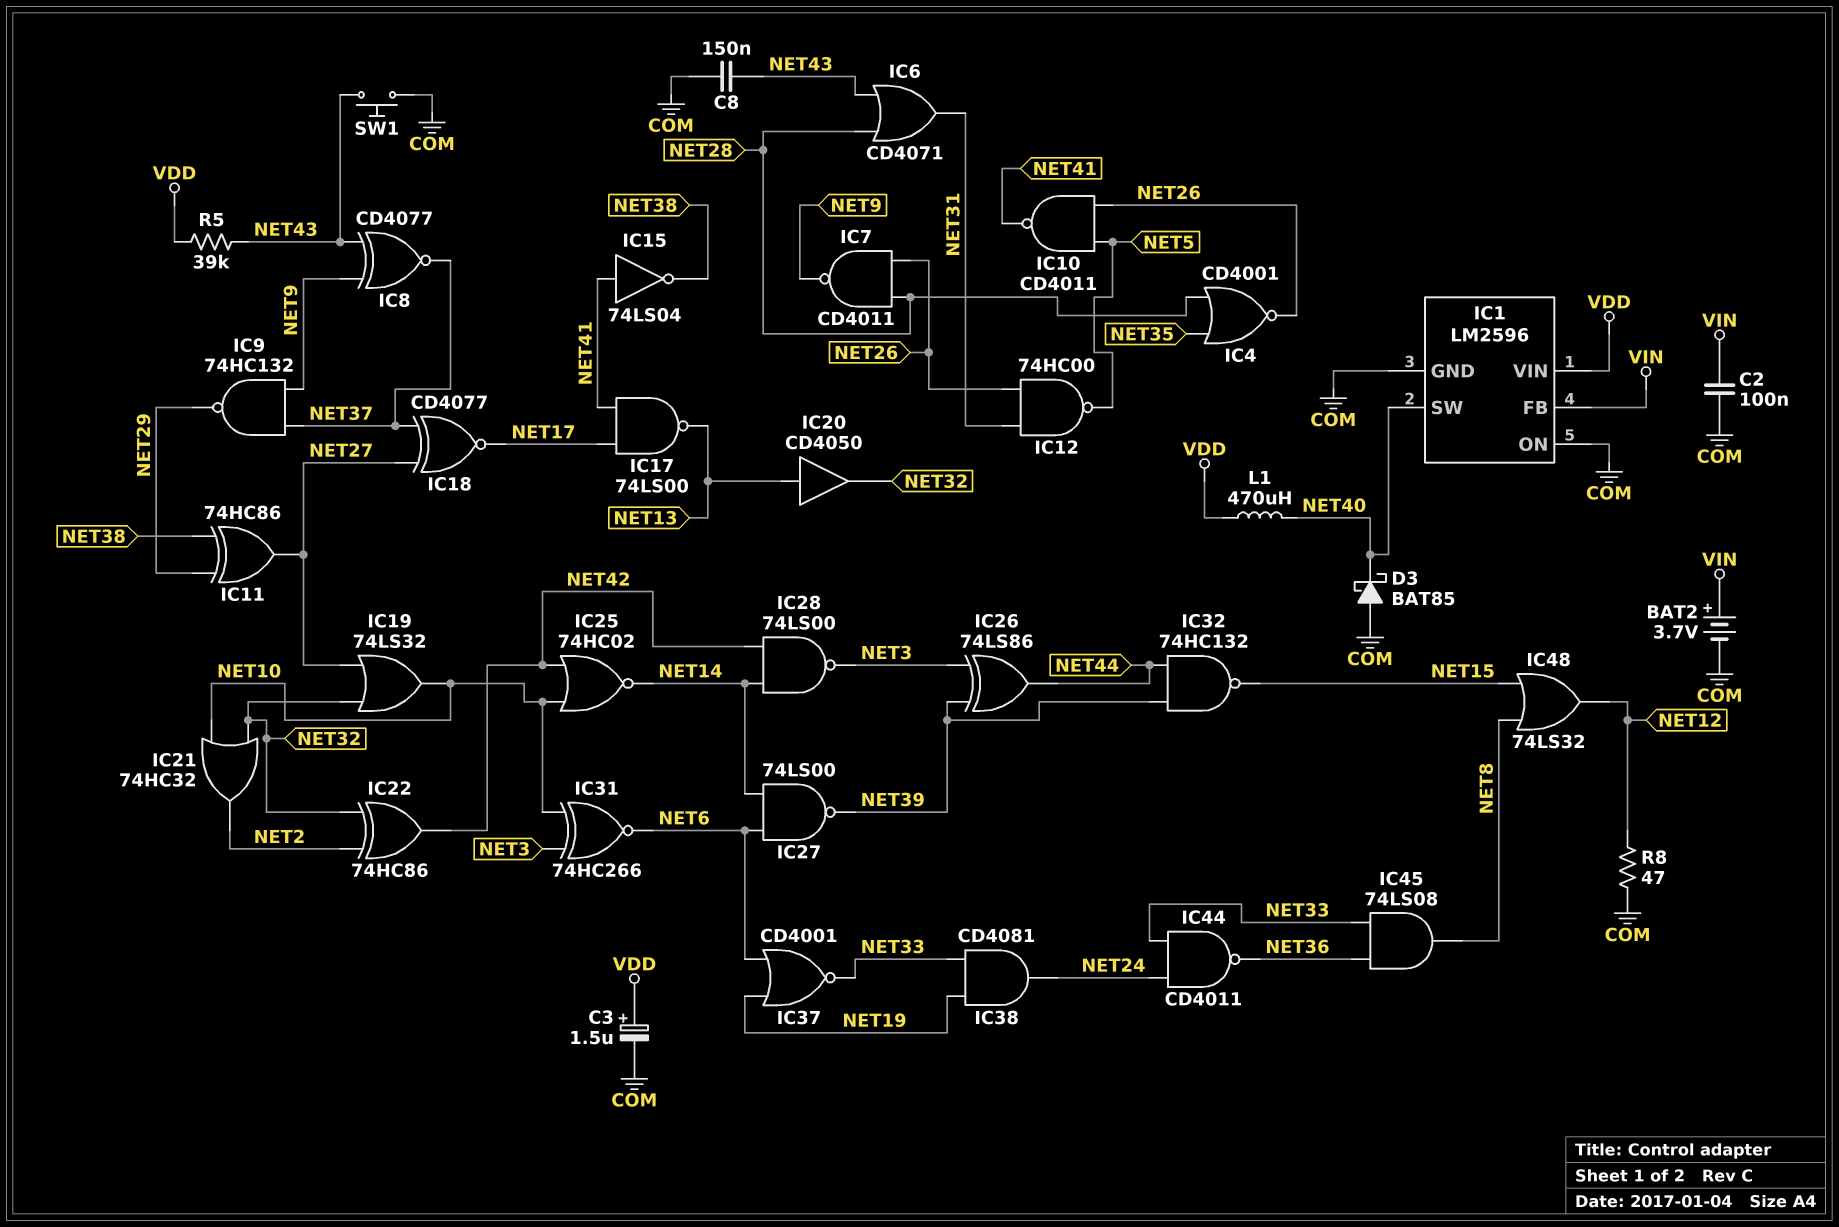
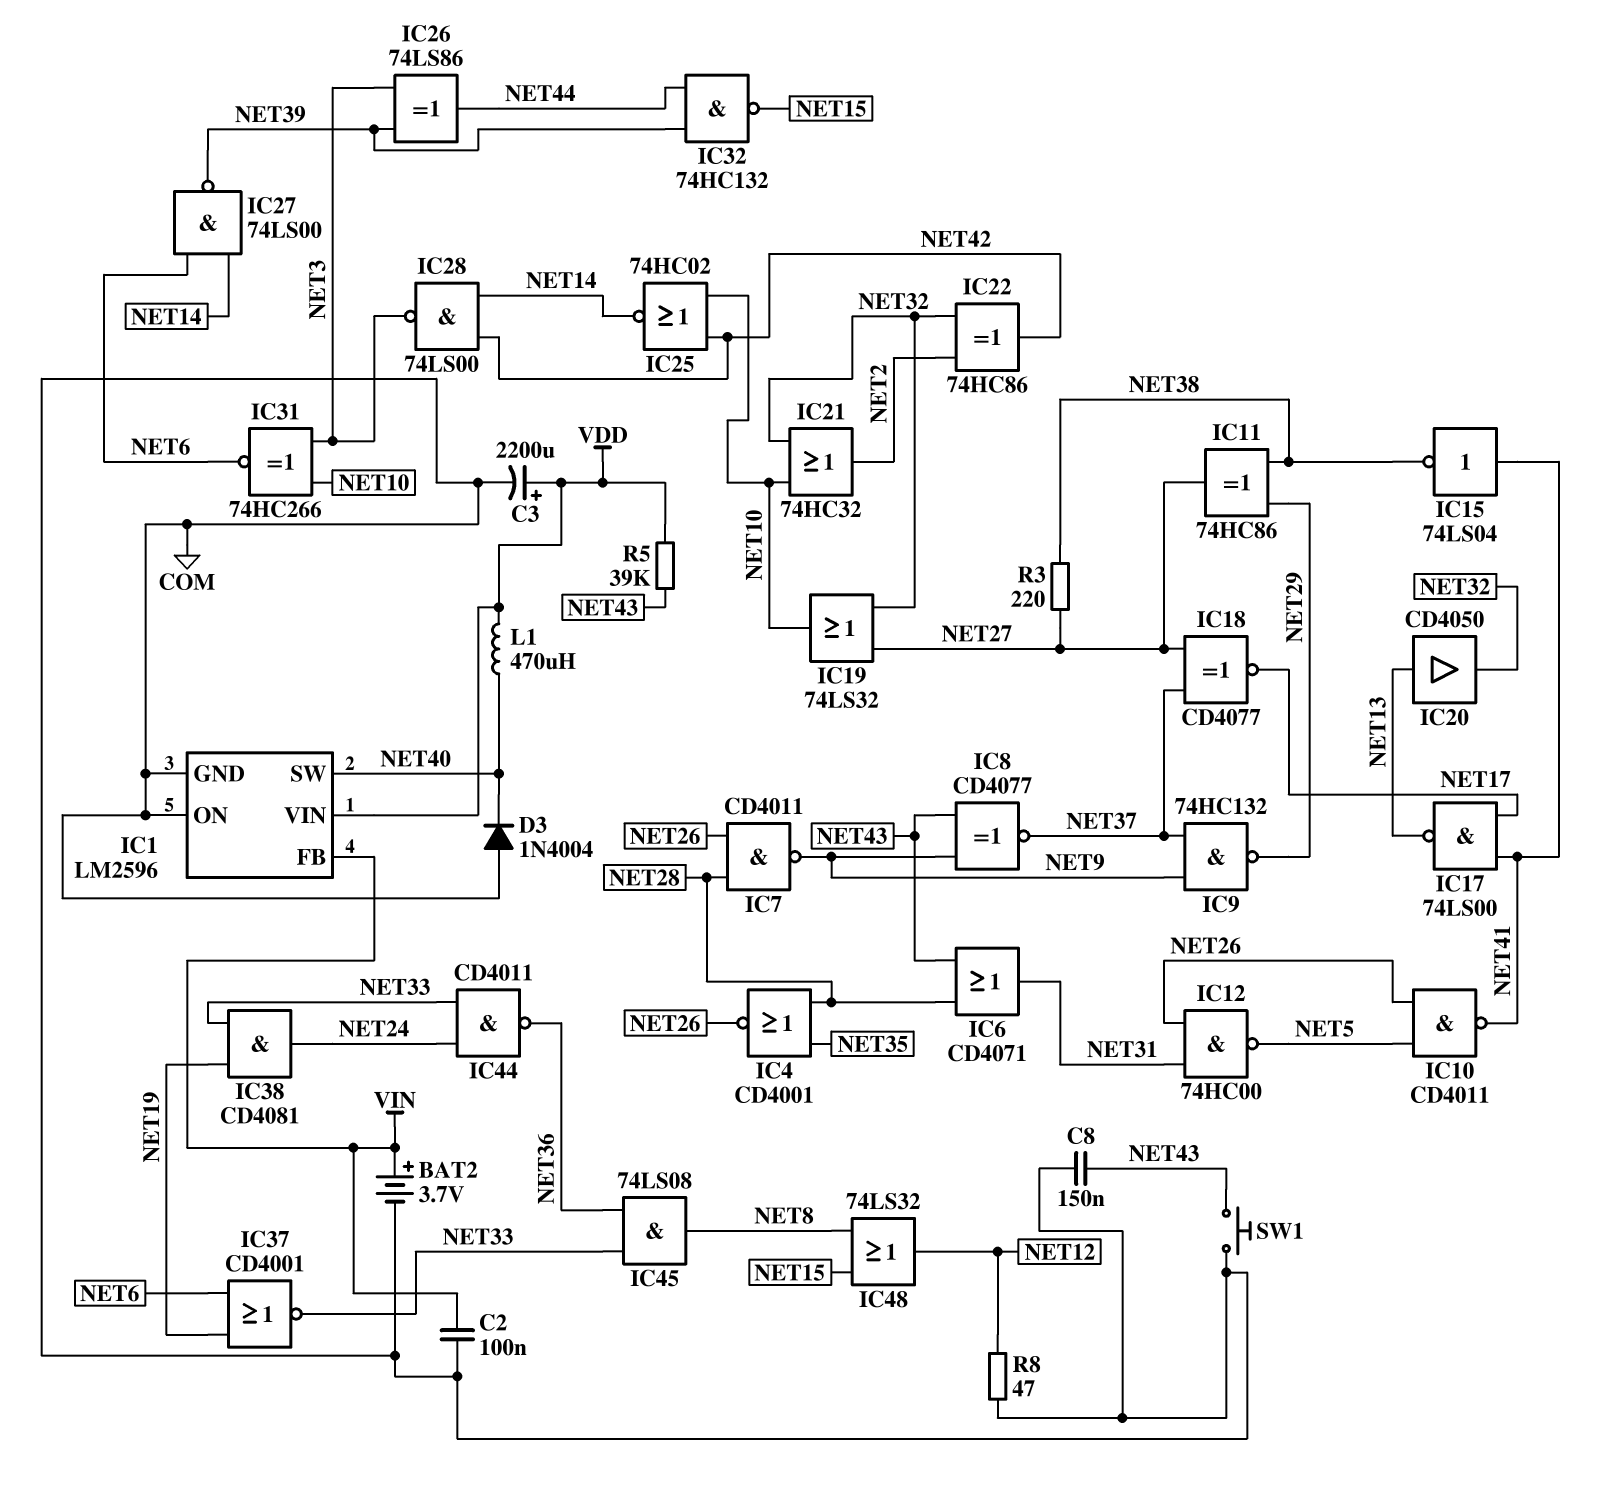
C3: 1.5uF (plus VDD, minus COM) -> 2200uF (plus VDD, minus COM)
D3: schottky BAT85 (A COM, K NET40) -> diode 1N4004 (A COM, K NET40)
R3: none -> 220 (NET27, NET38)

